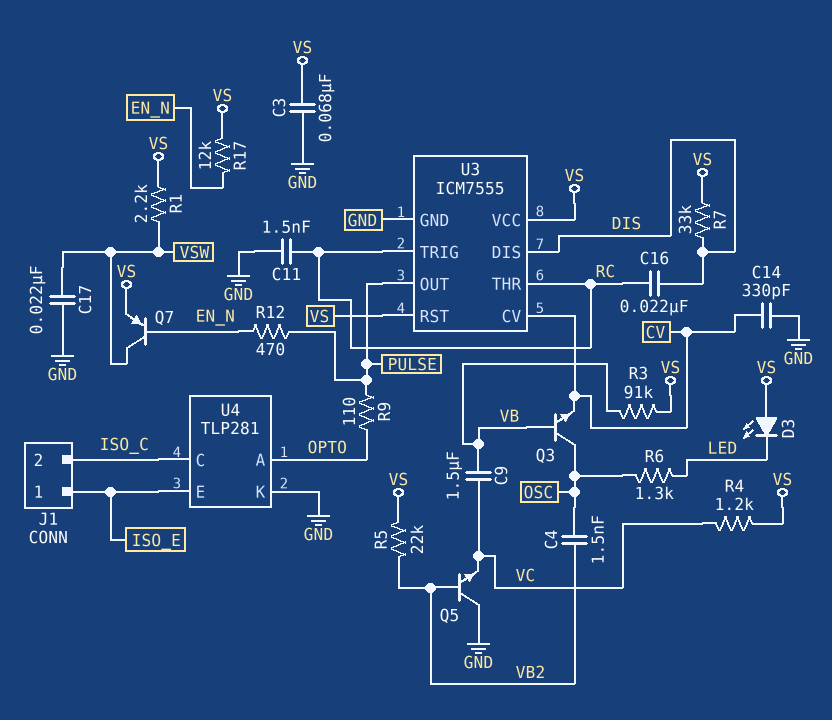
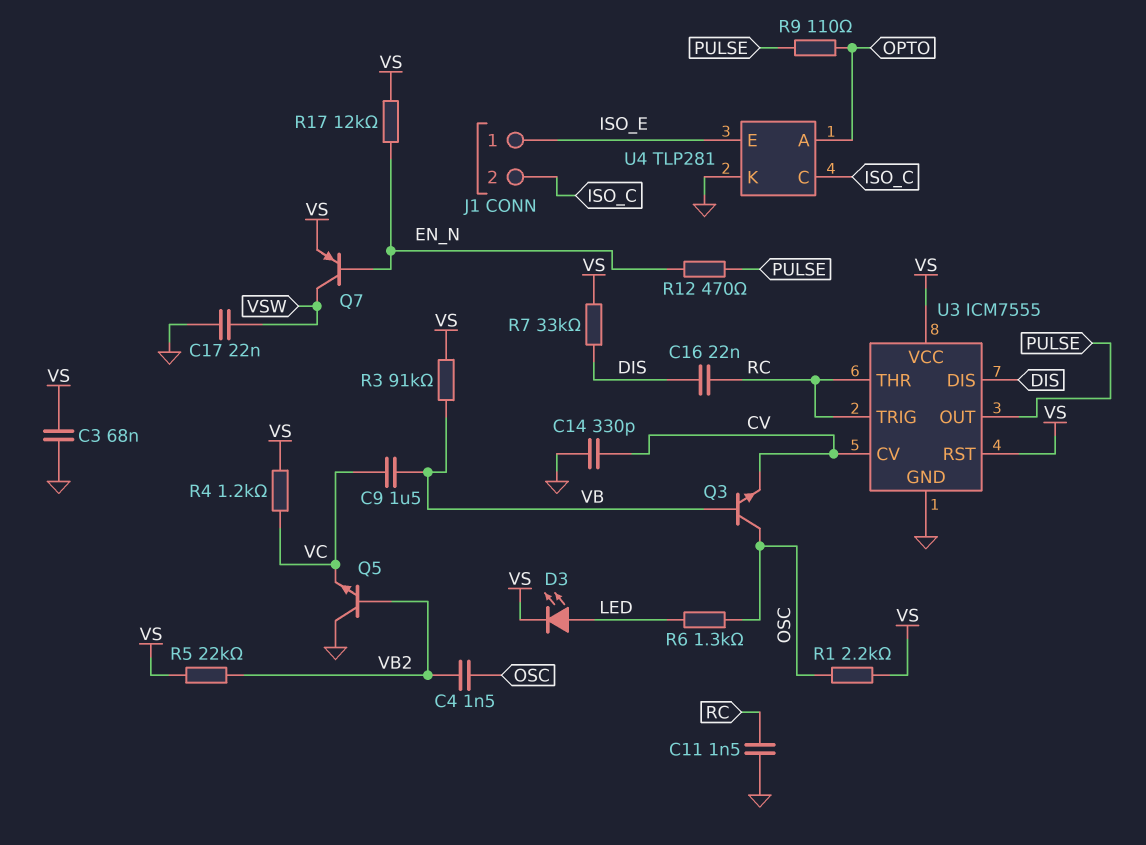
D3: LED (A VS, K LED) -> LED (A LED, K VS)
R1: 2.2k (VS, VSW) -> 2.2k (OSC, VS)

